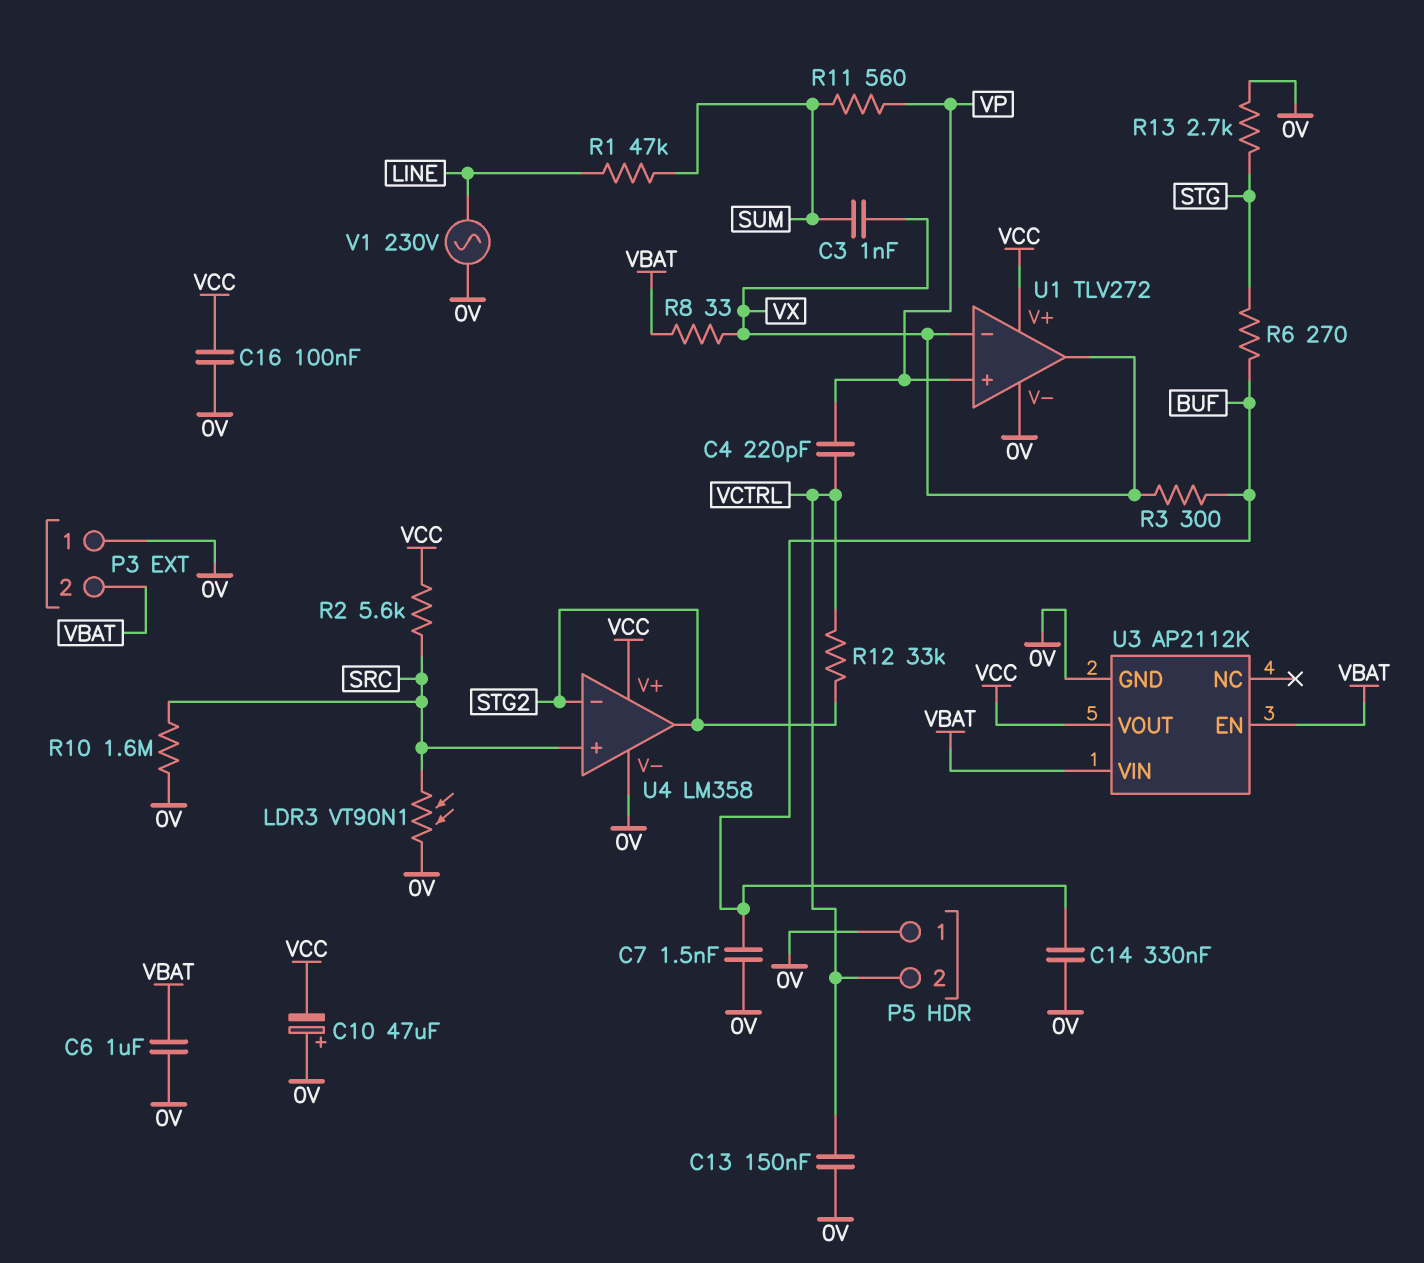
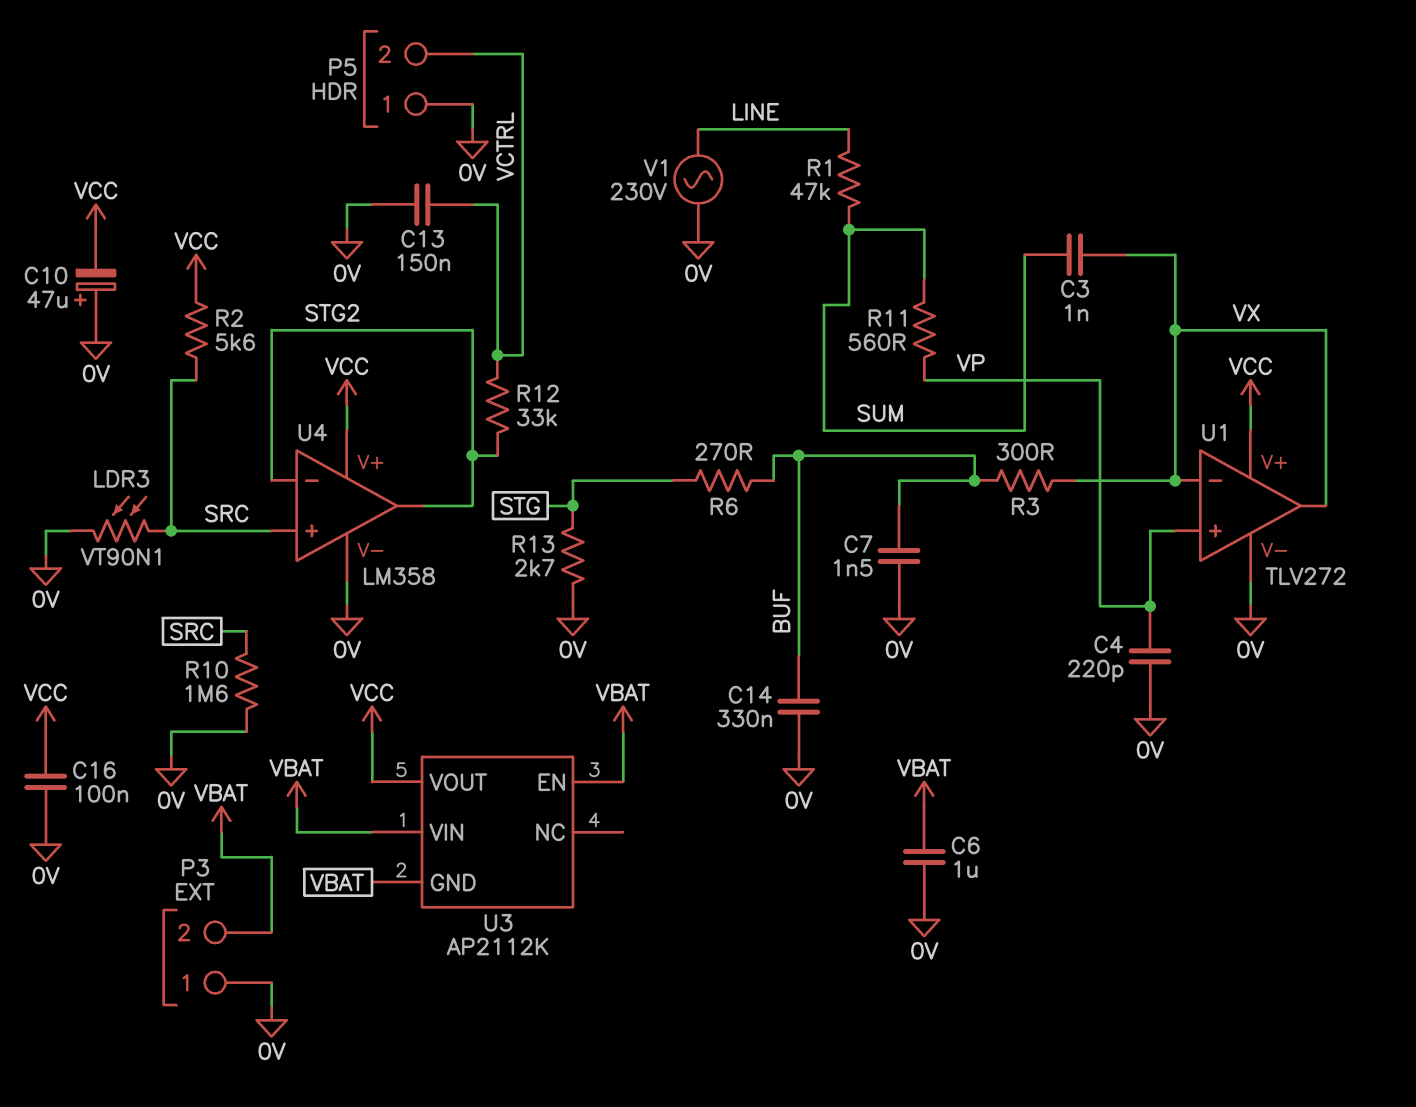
C4: 220pF (VCTRL, VP) -> 220pF (0V, VP)
R8: 33 (VBAT, VX) -> none
U3 pin GND: 0V -> VBAT

